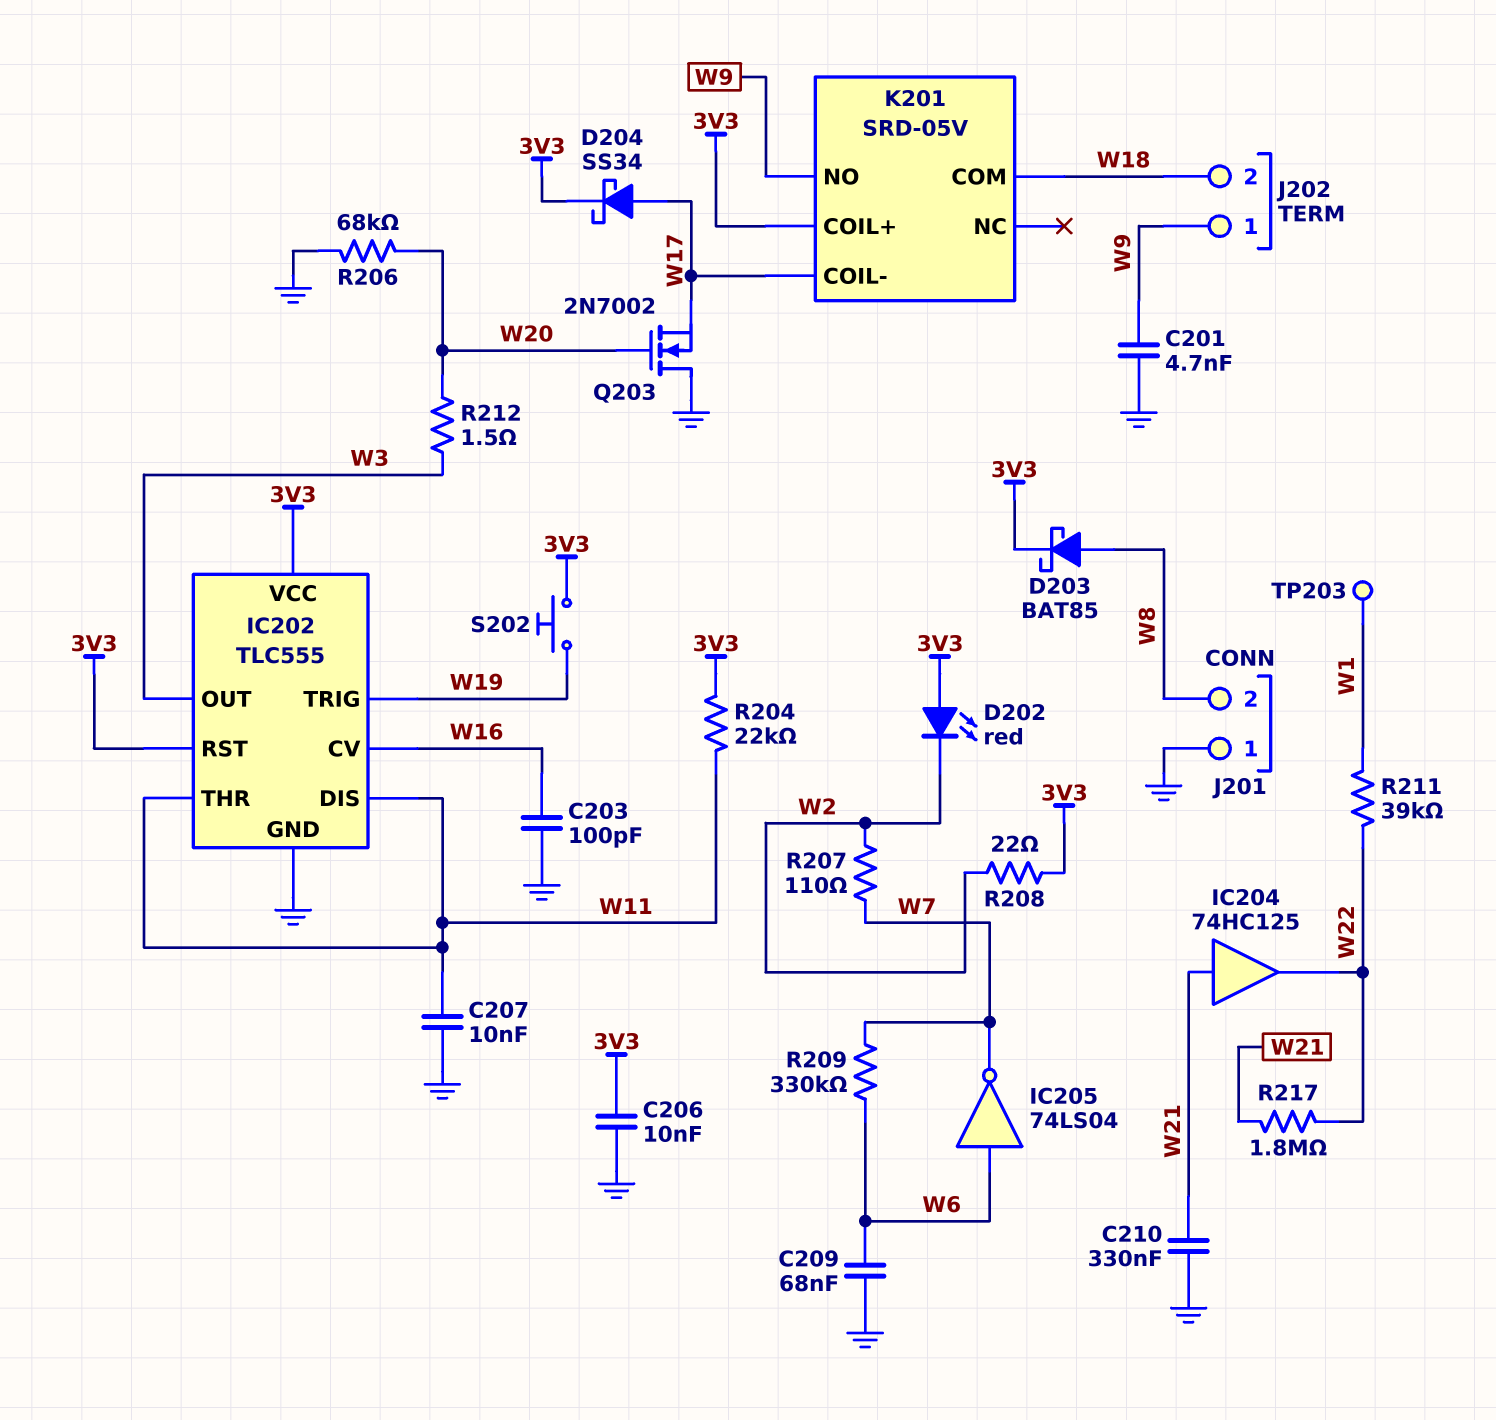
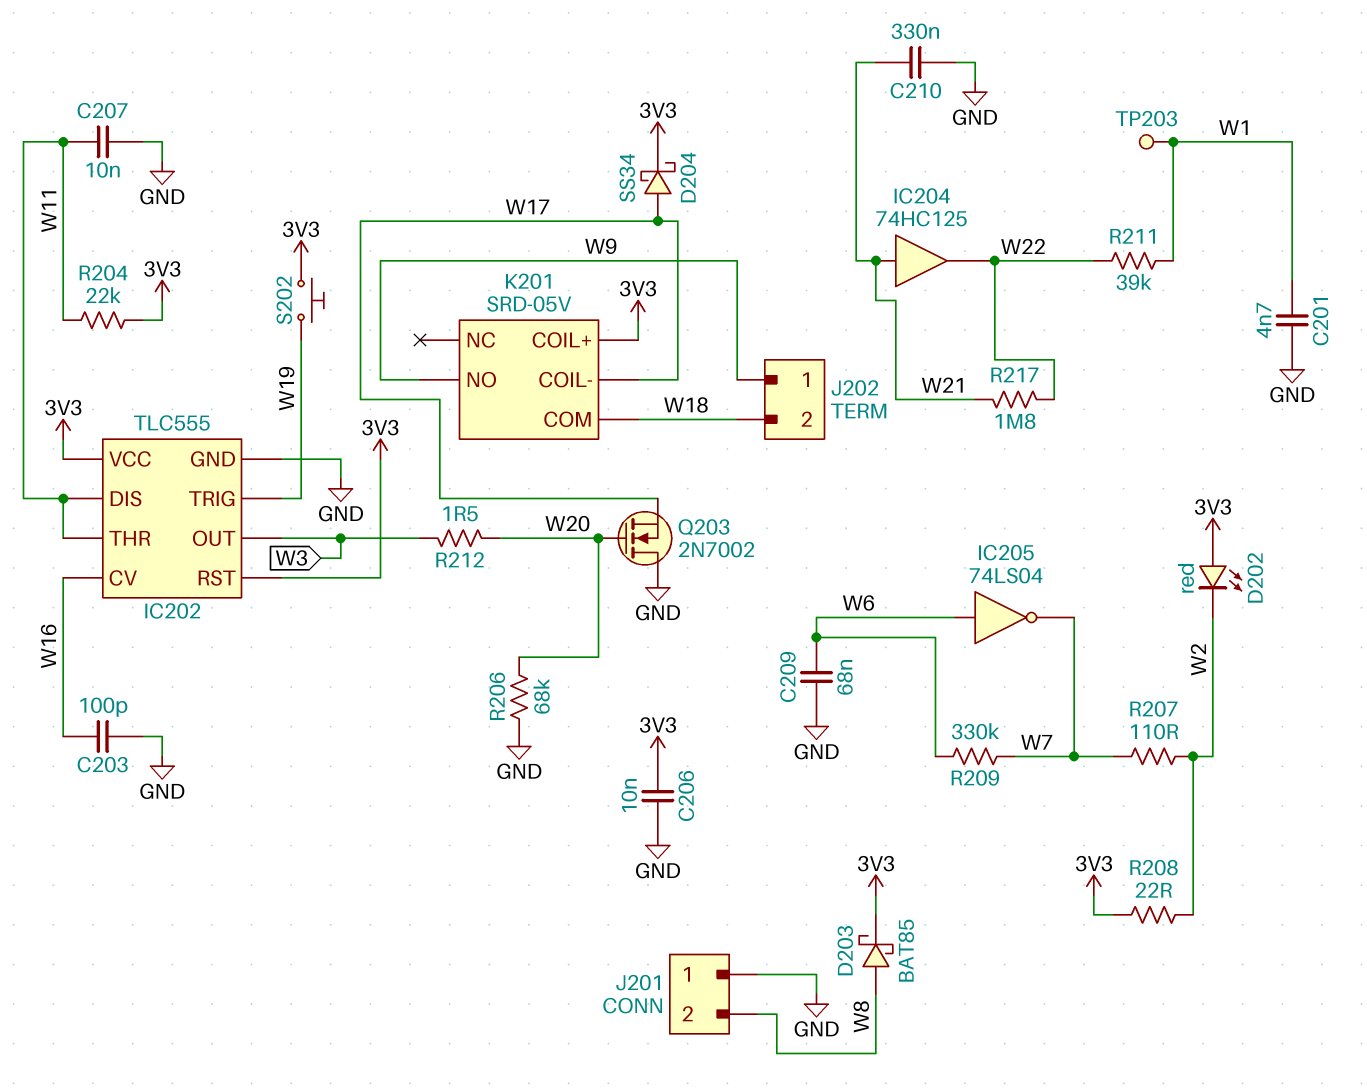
C201: 4.7nF (GND, W9) -> 4.7nF (GND, W1)

